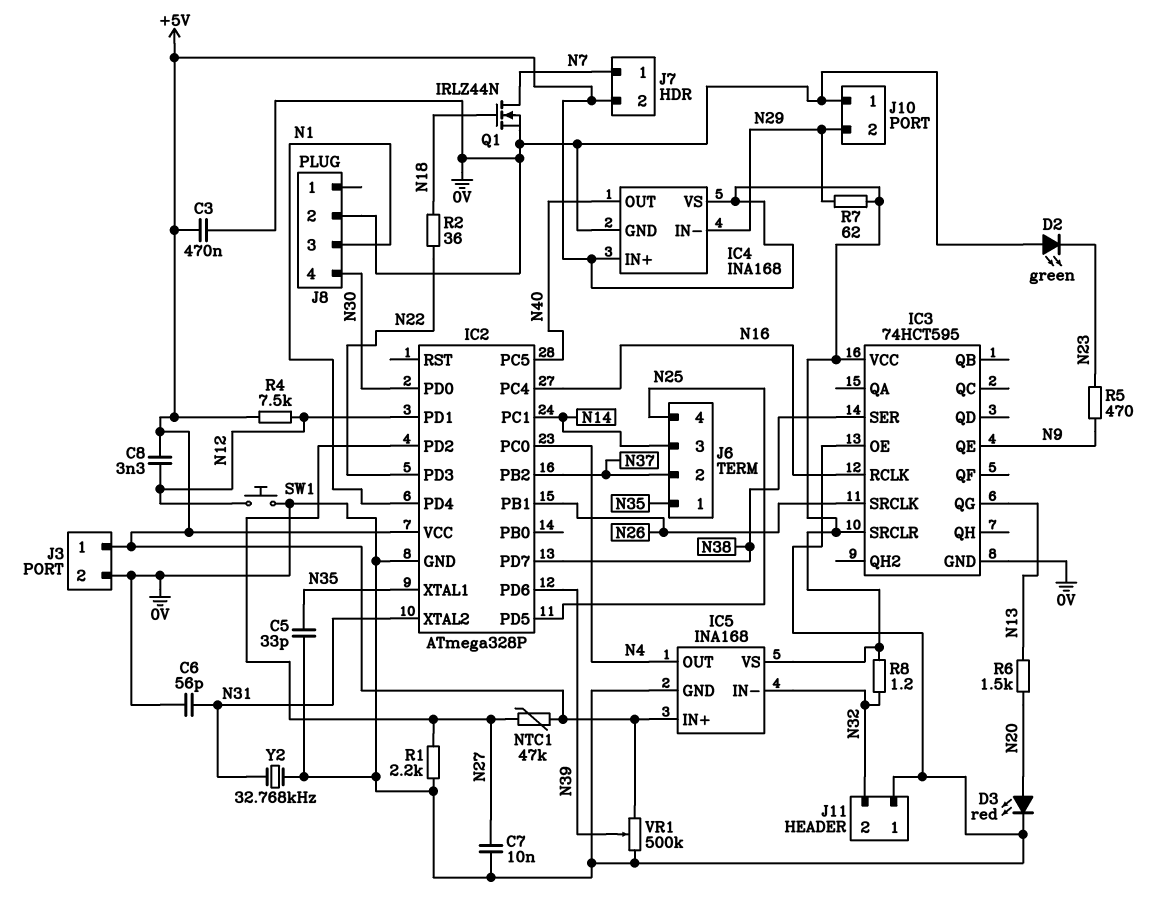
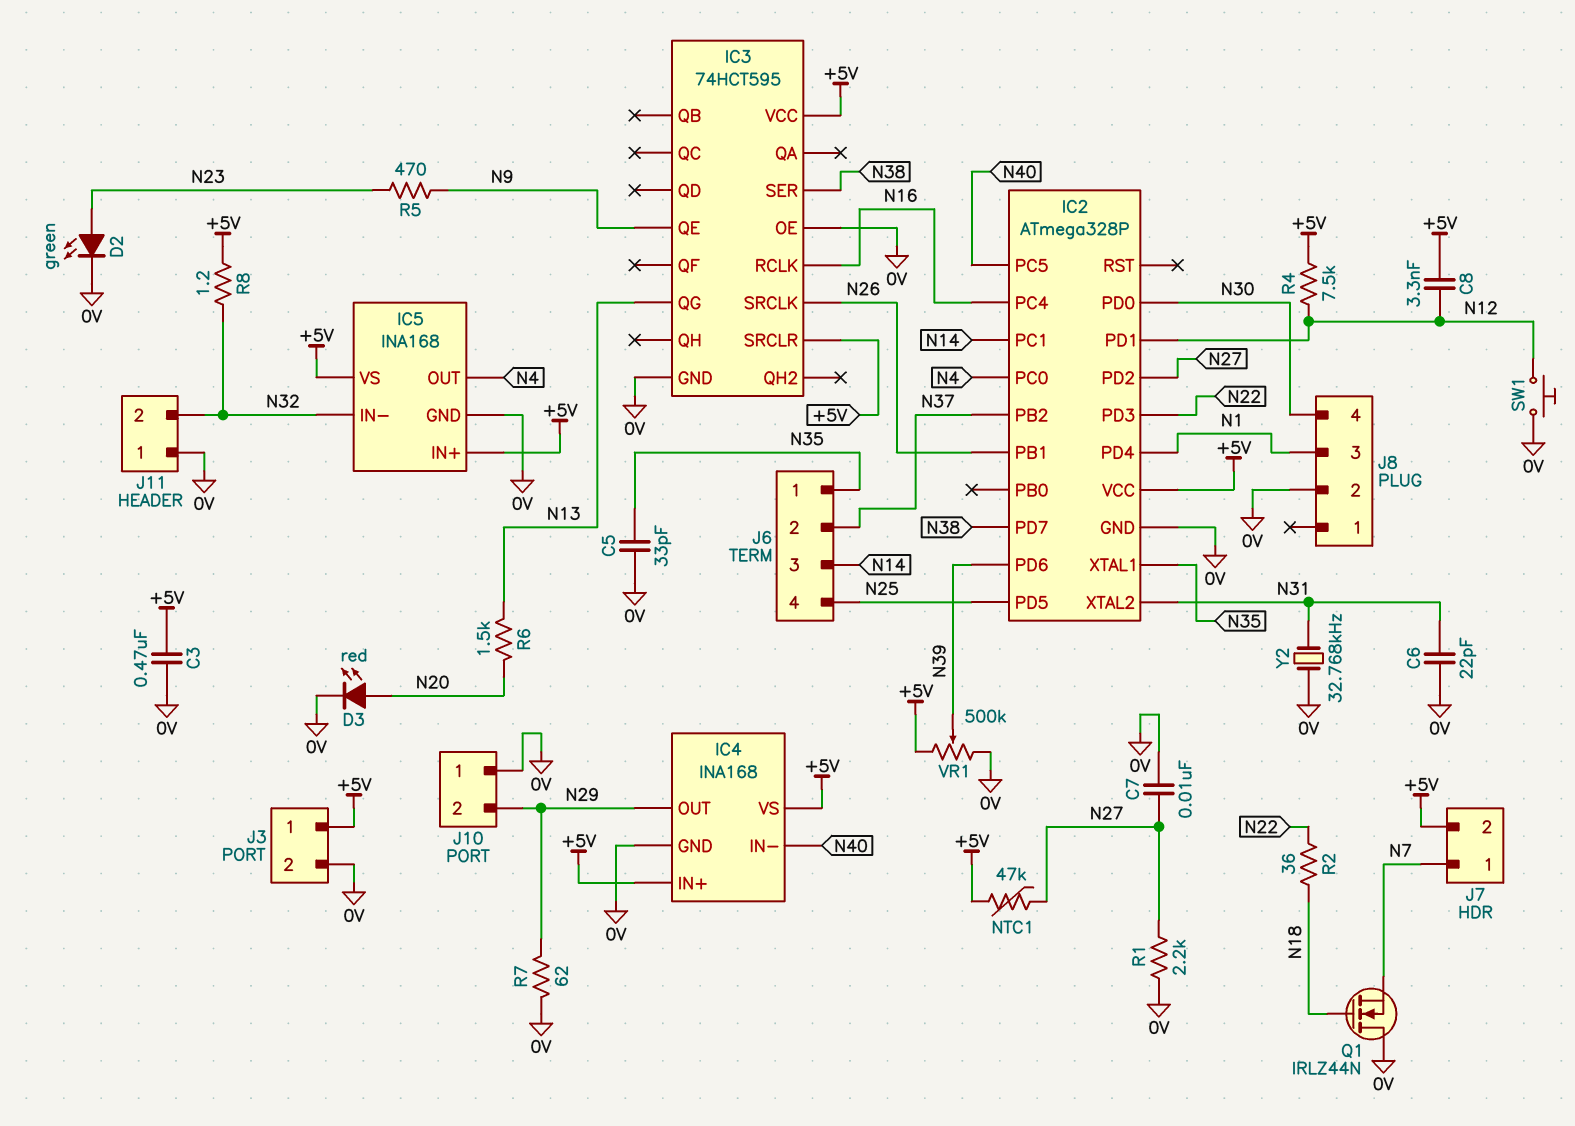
C6: 56pF (0V, N31) -> 22pF (0V, N31)
D2: LED green (A 0V, K N23) -> LED green (A N23, K 0V)
IC4 pin IN-: N29 -> N40
IC4 pin OUT: N40 -> N29
Q1: NMOS IRLZ44N (G N18, D N7, S 0V) -> NMOS IRLZ44N (G N18, D 0V, S N7)
R7: 62 (+5V, N29) -> 62 (0V, N29)

